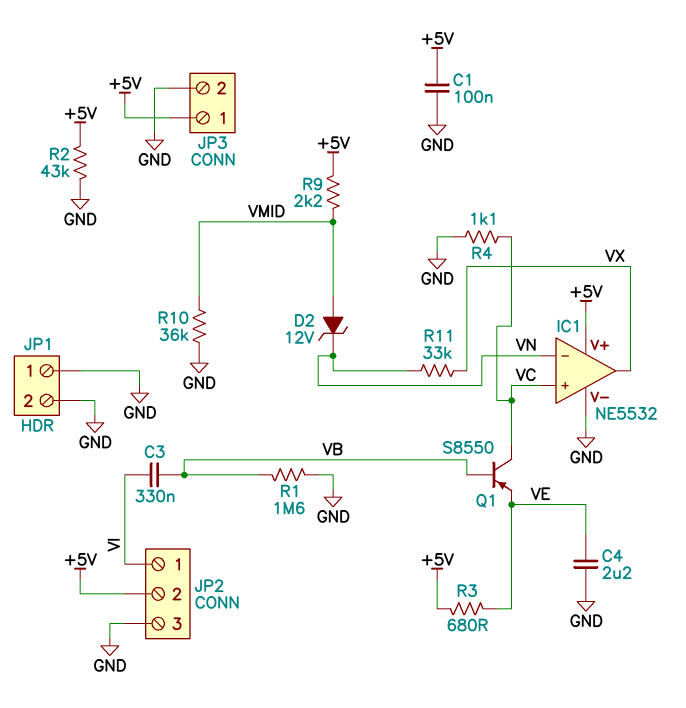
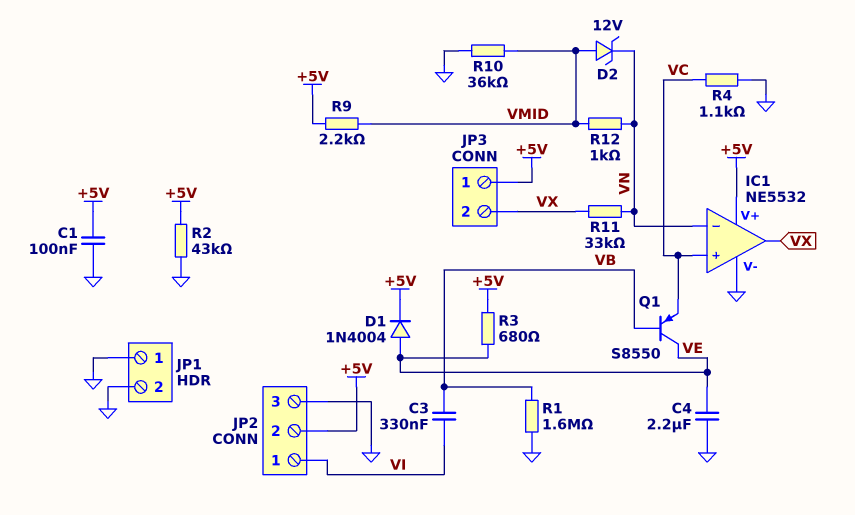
D1: none -> diode 1N4004 (A VE, K +5V)
JP3 pin 2: GND -> VX
Q1: PNP S8550 (B VB, C VC, E VE) -> PNP S8550 (B VB, C VE, E VC)
R12: none -> 1k (VMID, VN)

